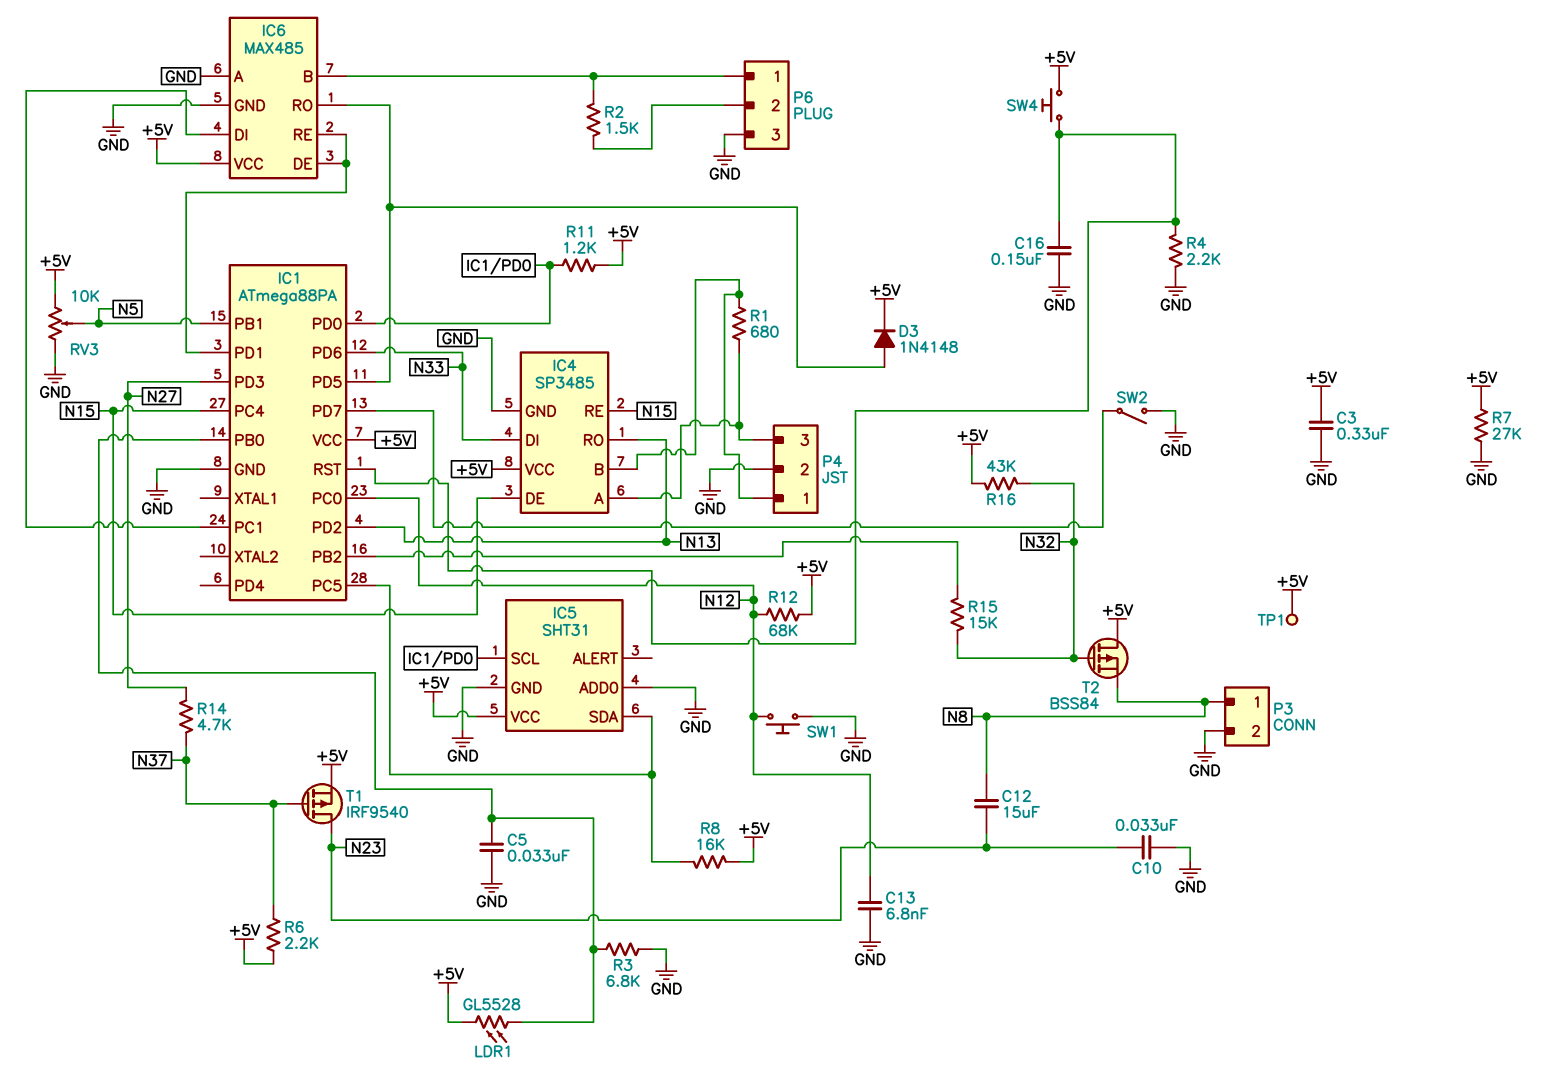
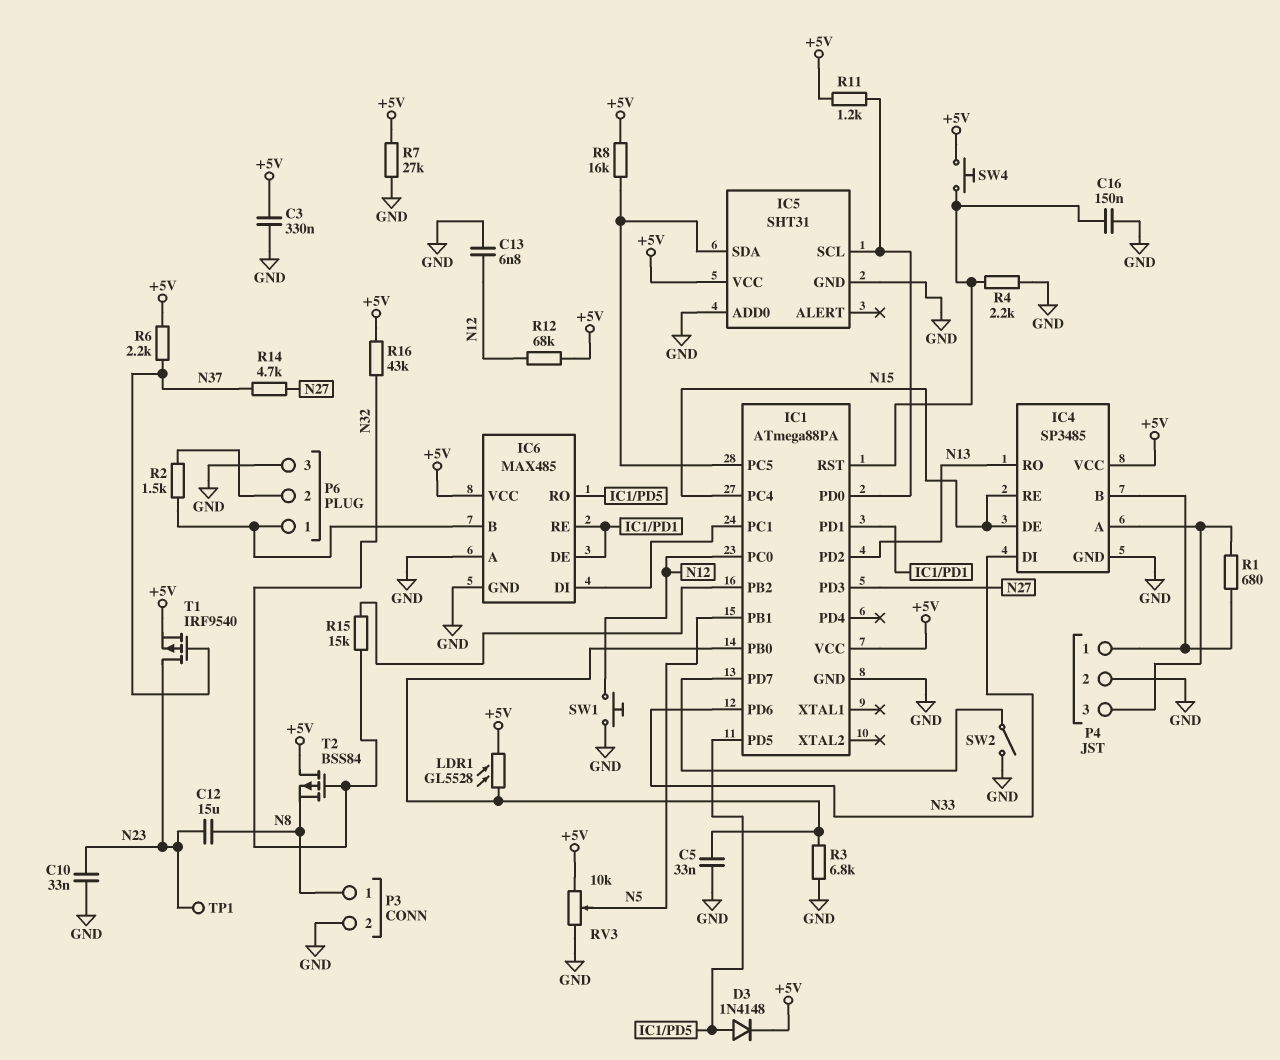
TP1: test point (+5V) -> test point (N23)

